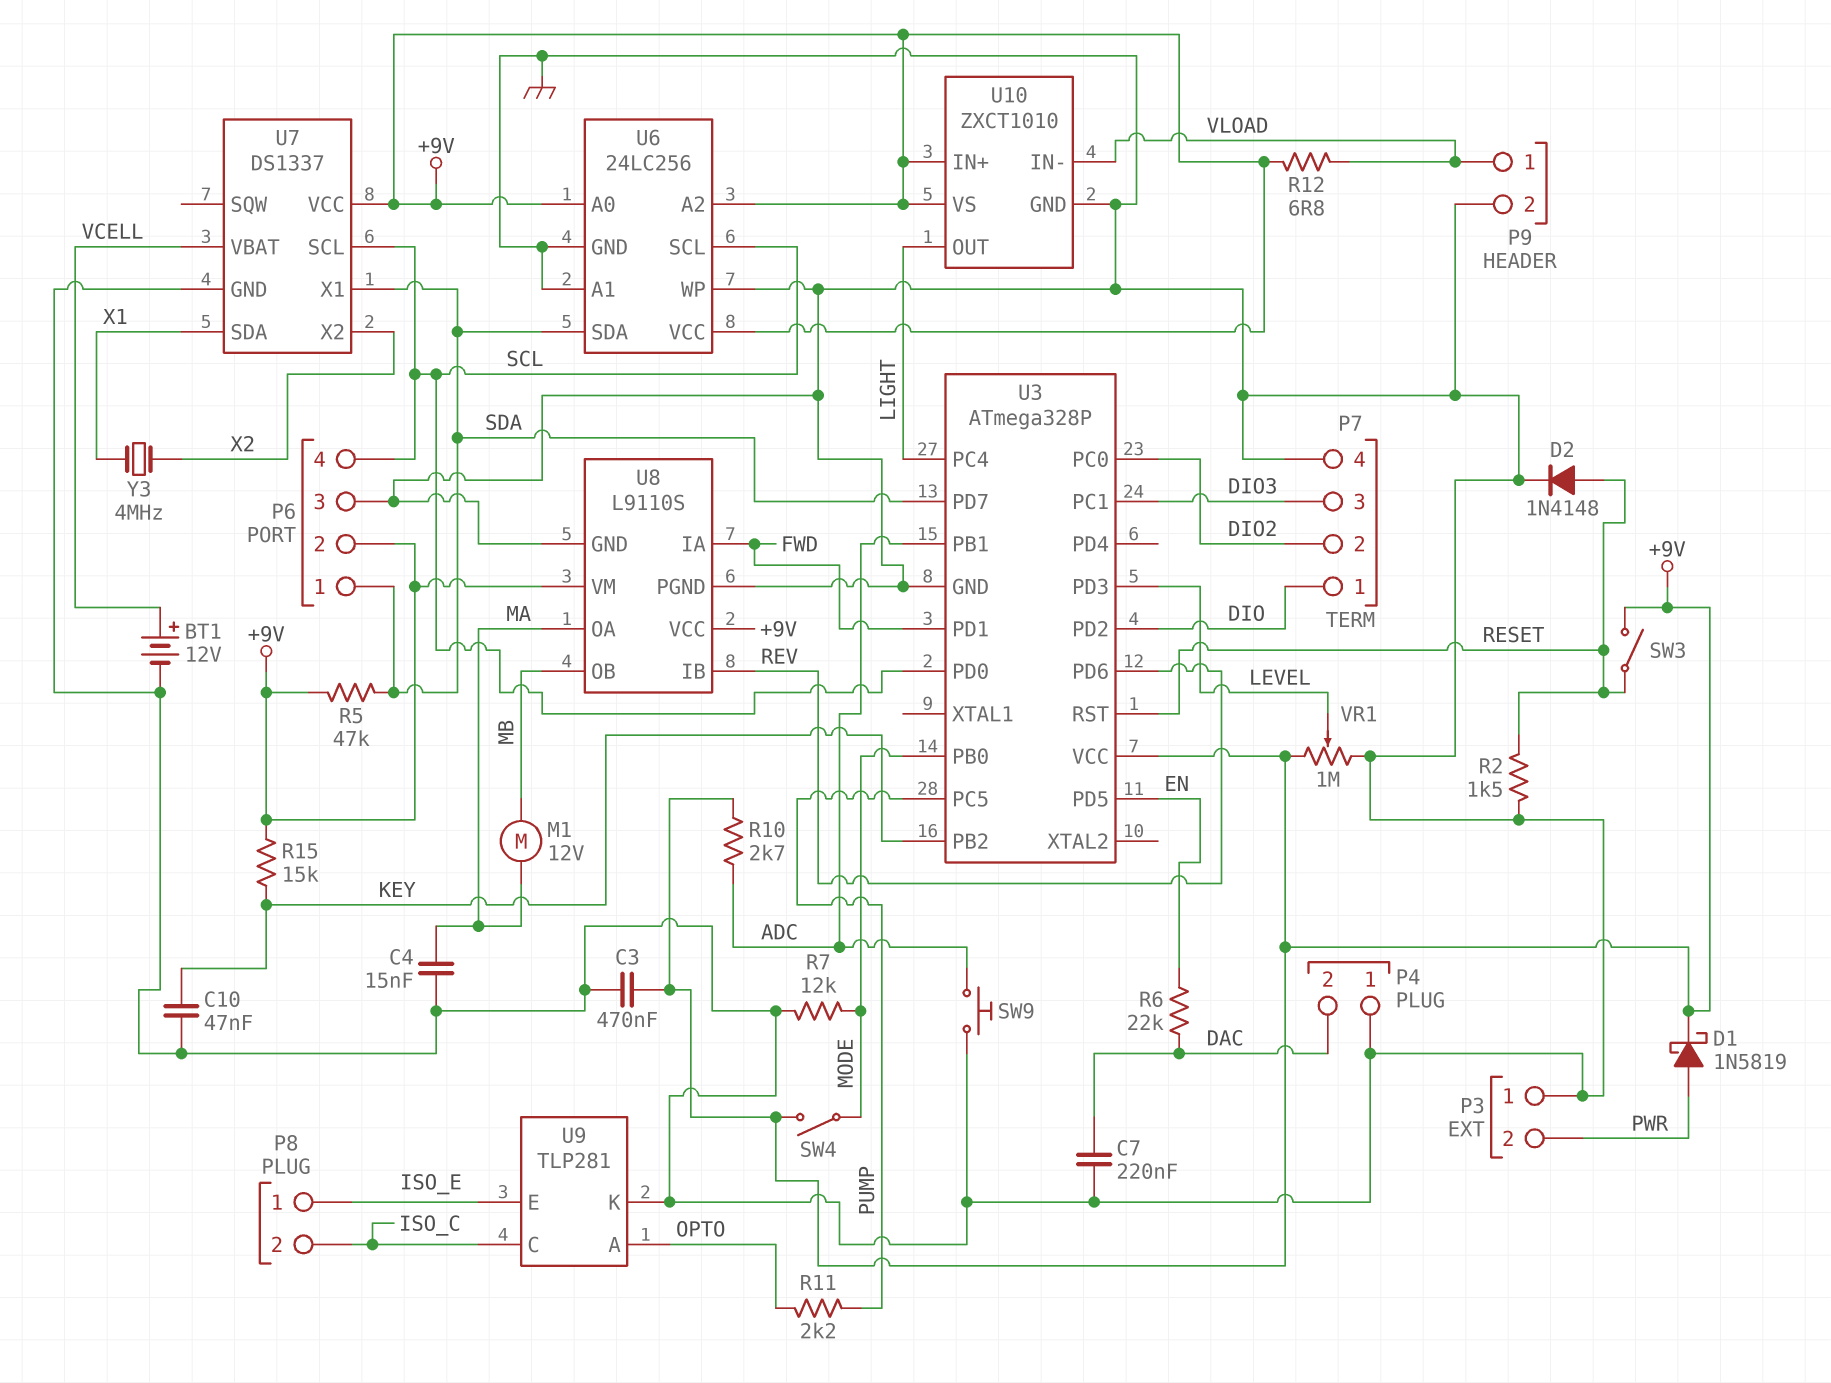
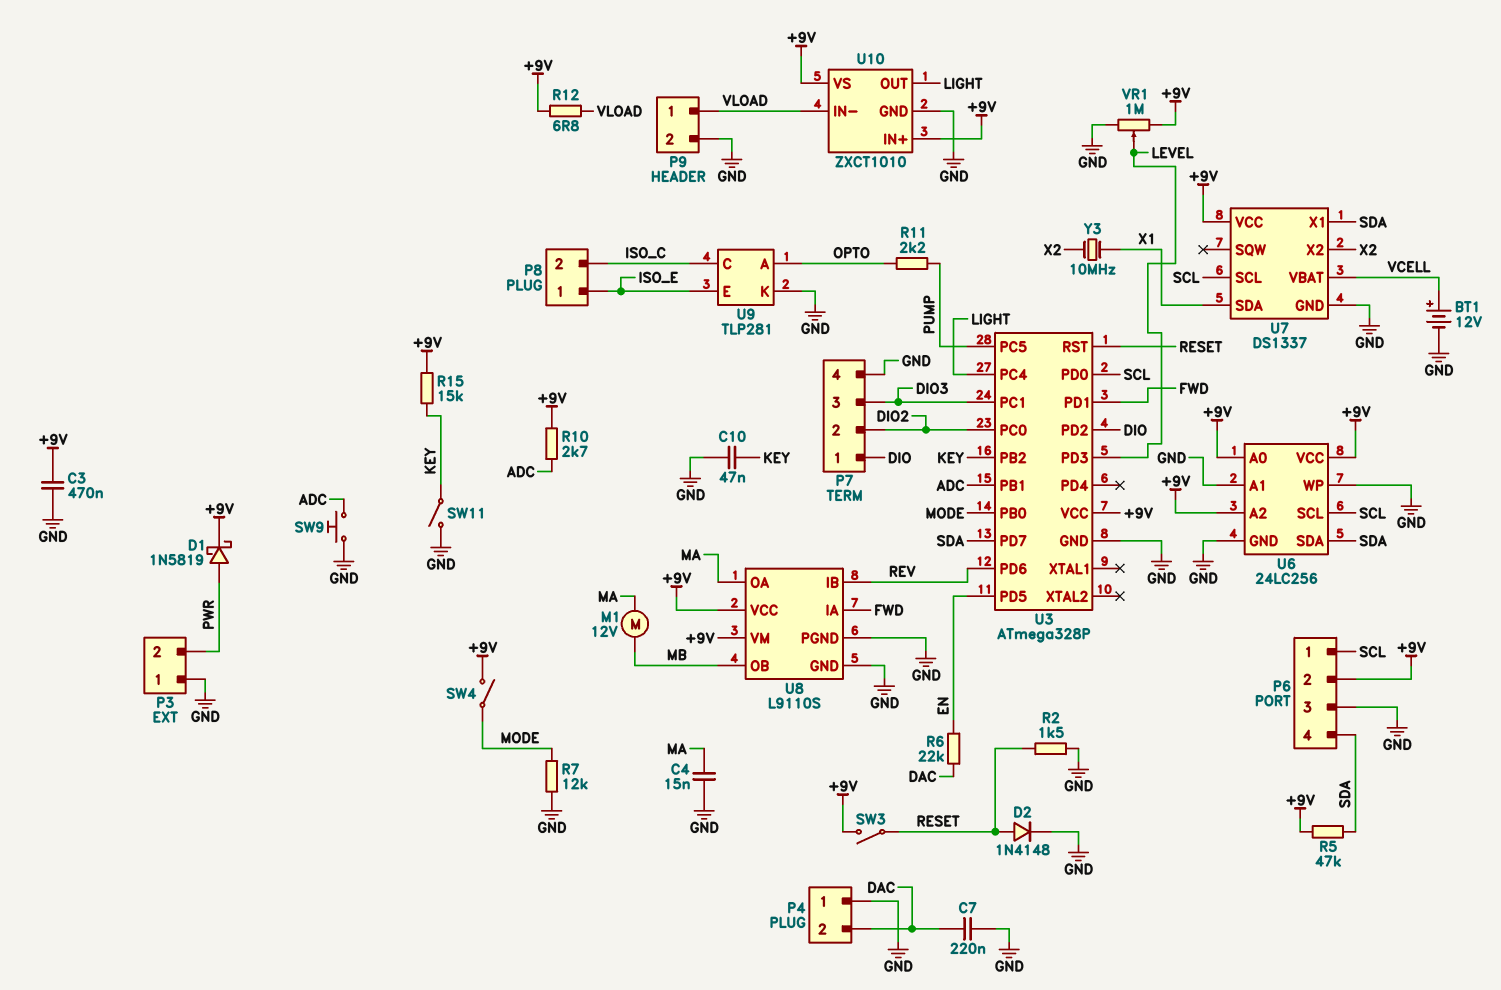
P6 pin 1: SDA -> SCL
P6 pin 4: SCL -> SDA
SW11: none -> switch (GND, KEY)
Y3: 4MHz (X1, X2) -> 10MHz (X1, X2)

